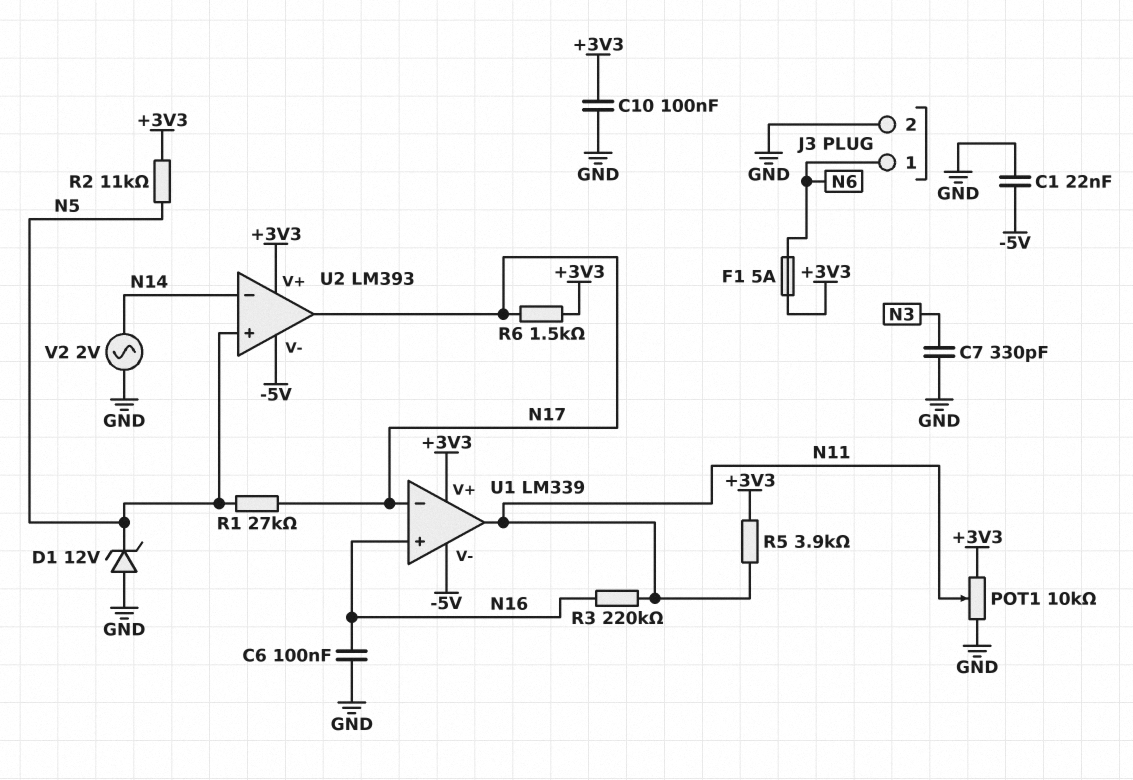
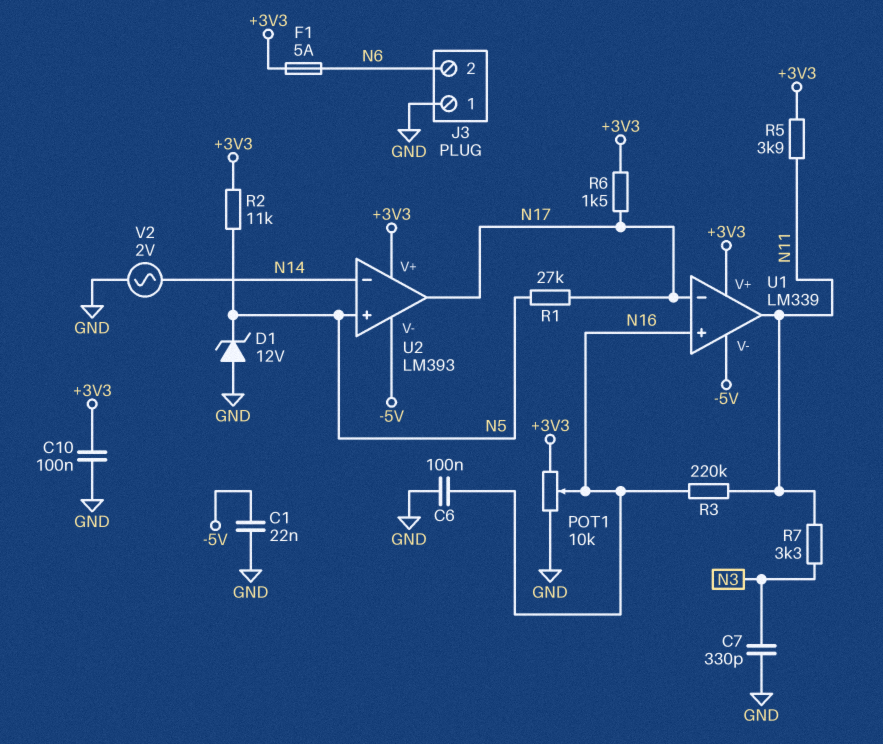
J3 pin 1: N6 -> GND
J3 pin 2: GND -> N6
POT1: 10k (+3V3, GND, wiper N11) -> 10k (+3V3, GND, wiper N16)
R7: none -> 3.3k (N3, N11)

